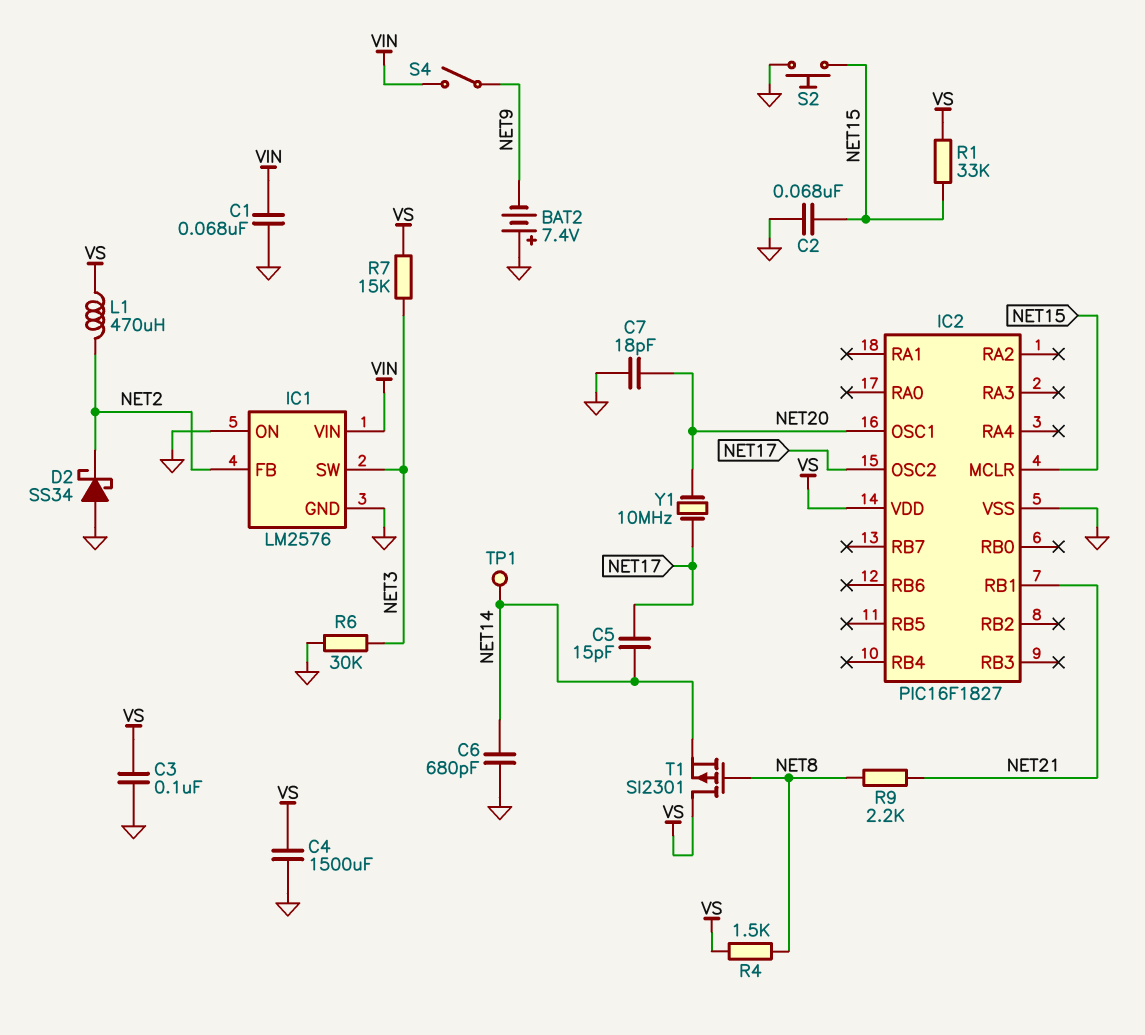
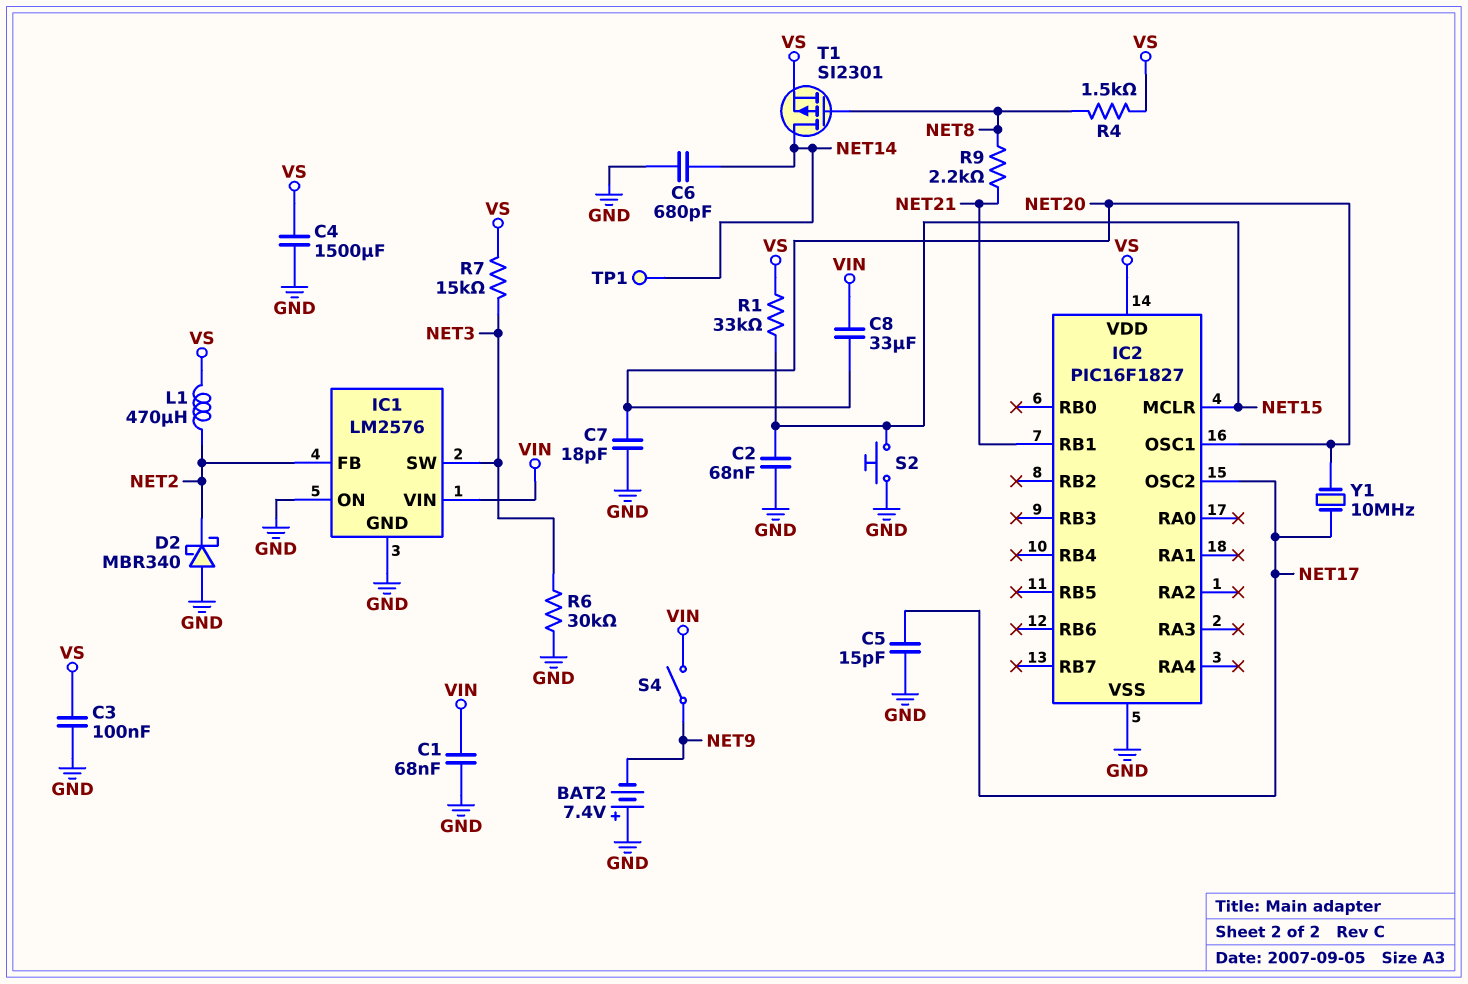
C5: 15pF (NET14, NET17) -> 15pF (GND, NET17)
C8: none -> 33uF (NET20, VIN)
D2: schottky SS34 (A GND, K NET2) -> schottky MBR340 (A GND, K NET2)
T1: PMOS SI2301 (G NET8, D VS, S NET14) -> PMOS SI2301 (G NET8, D NET14, S VS)

